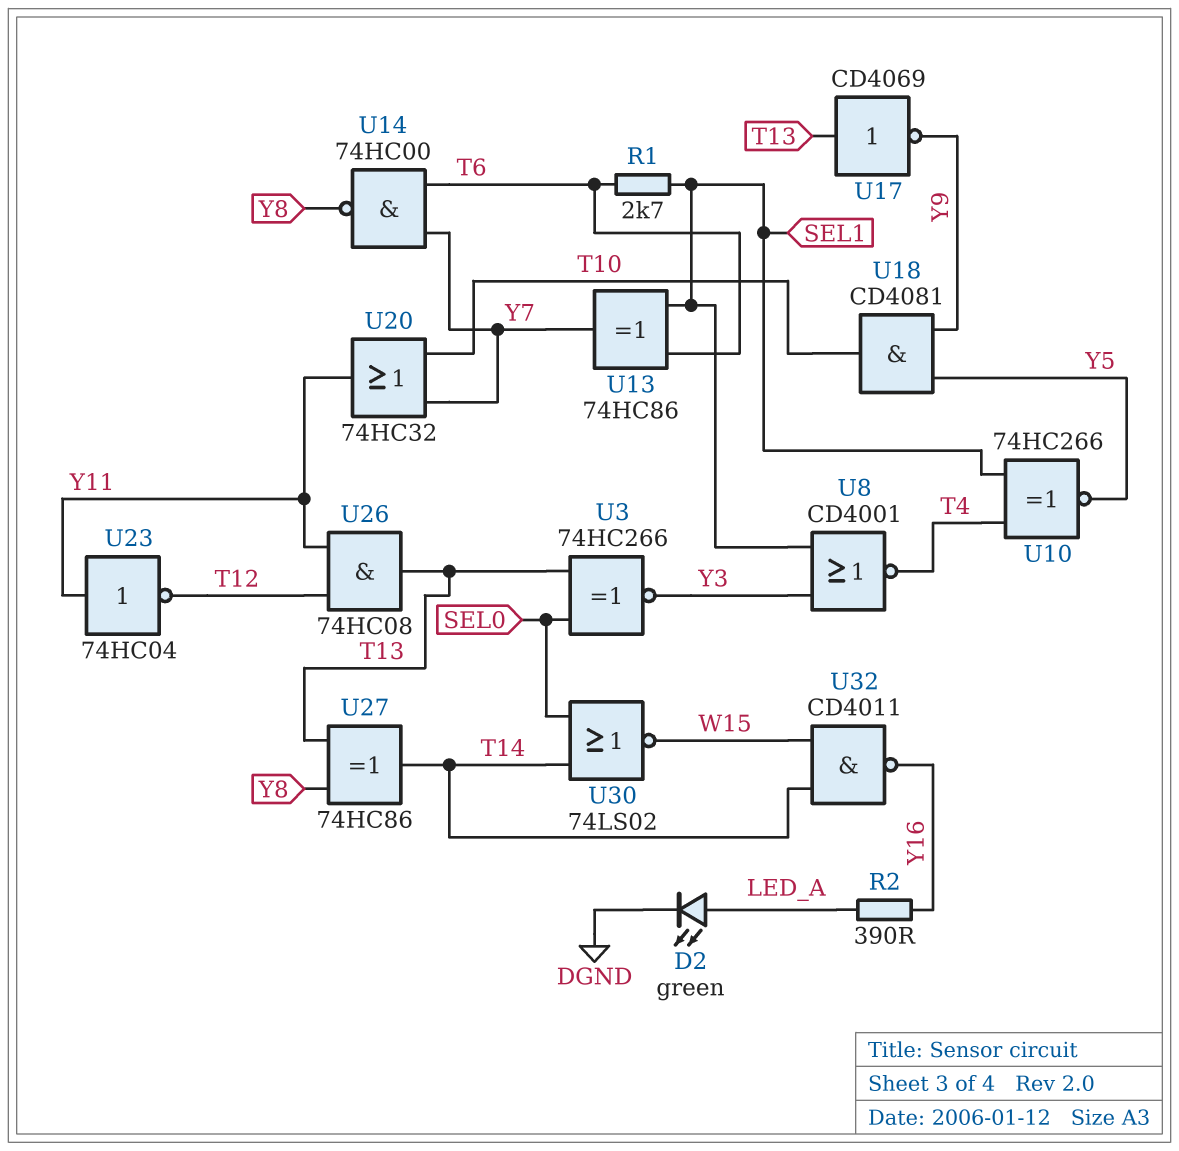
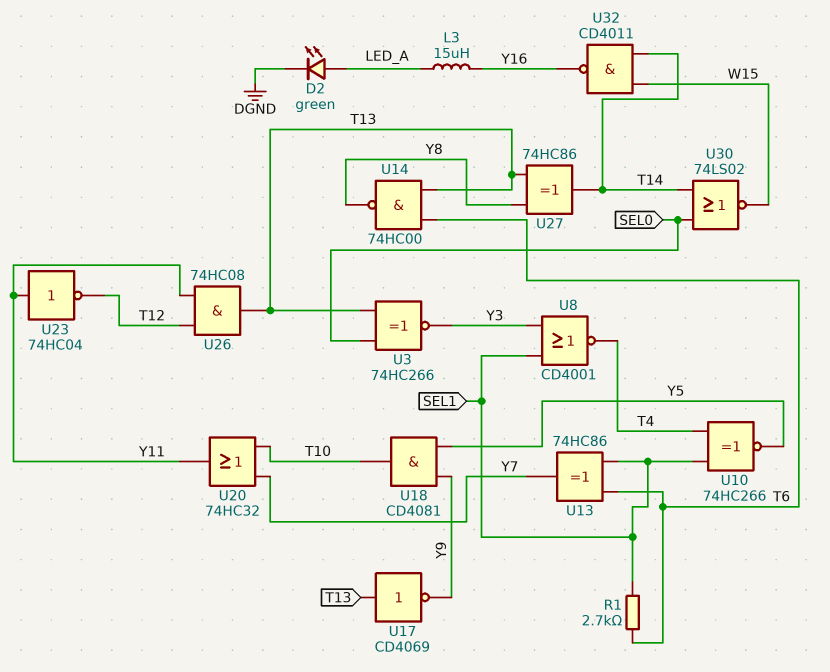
L3: none -> 15uH (LED_A, Y16)
R2: 390 (LED_A, Y16) -> none
U14: NAND 74HC00 (in T6, in Y7, out Y8) -> NAND 74HC00 (in T6, in T13, out Y8)

